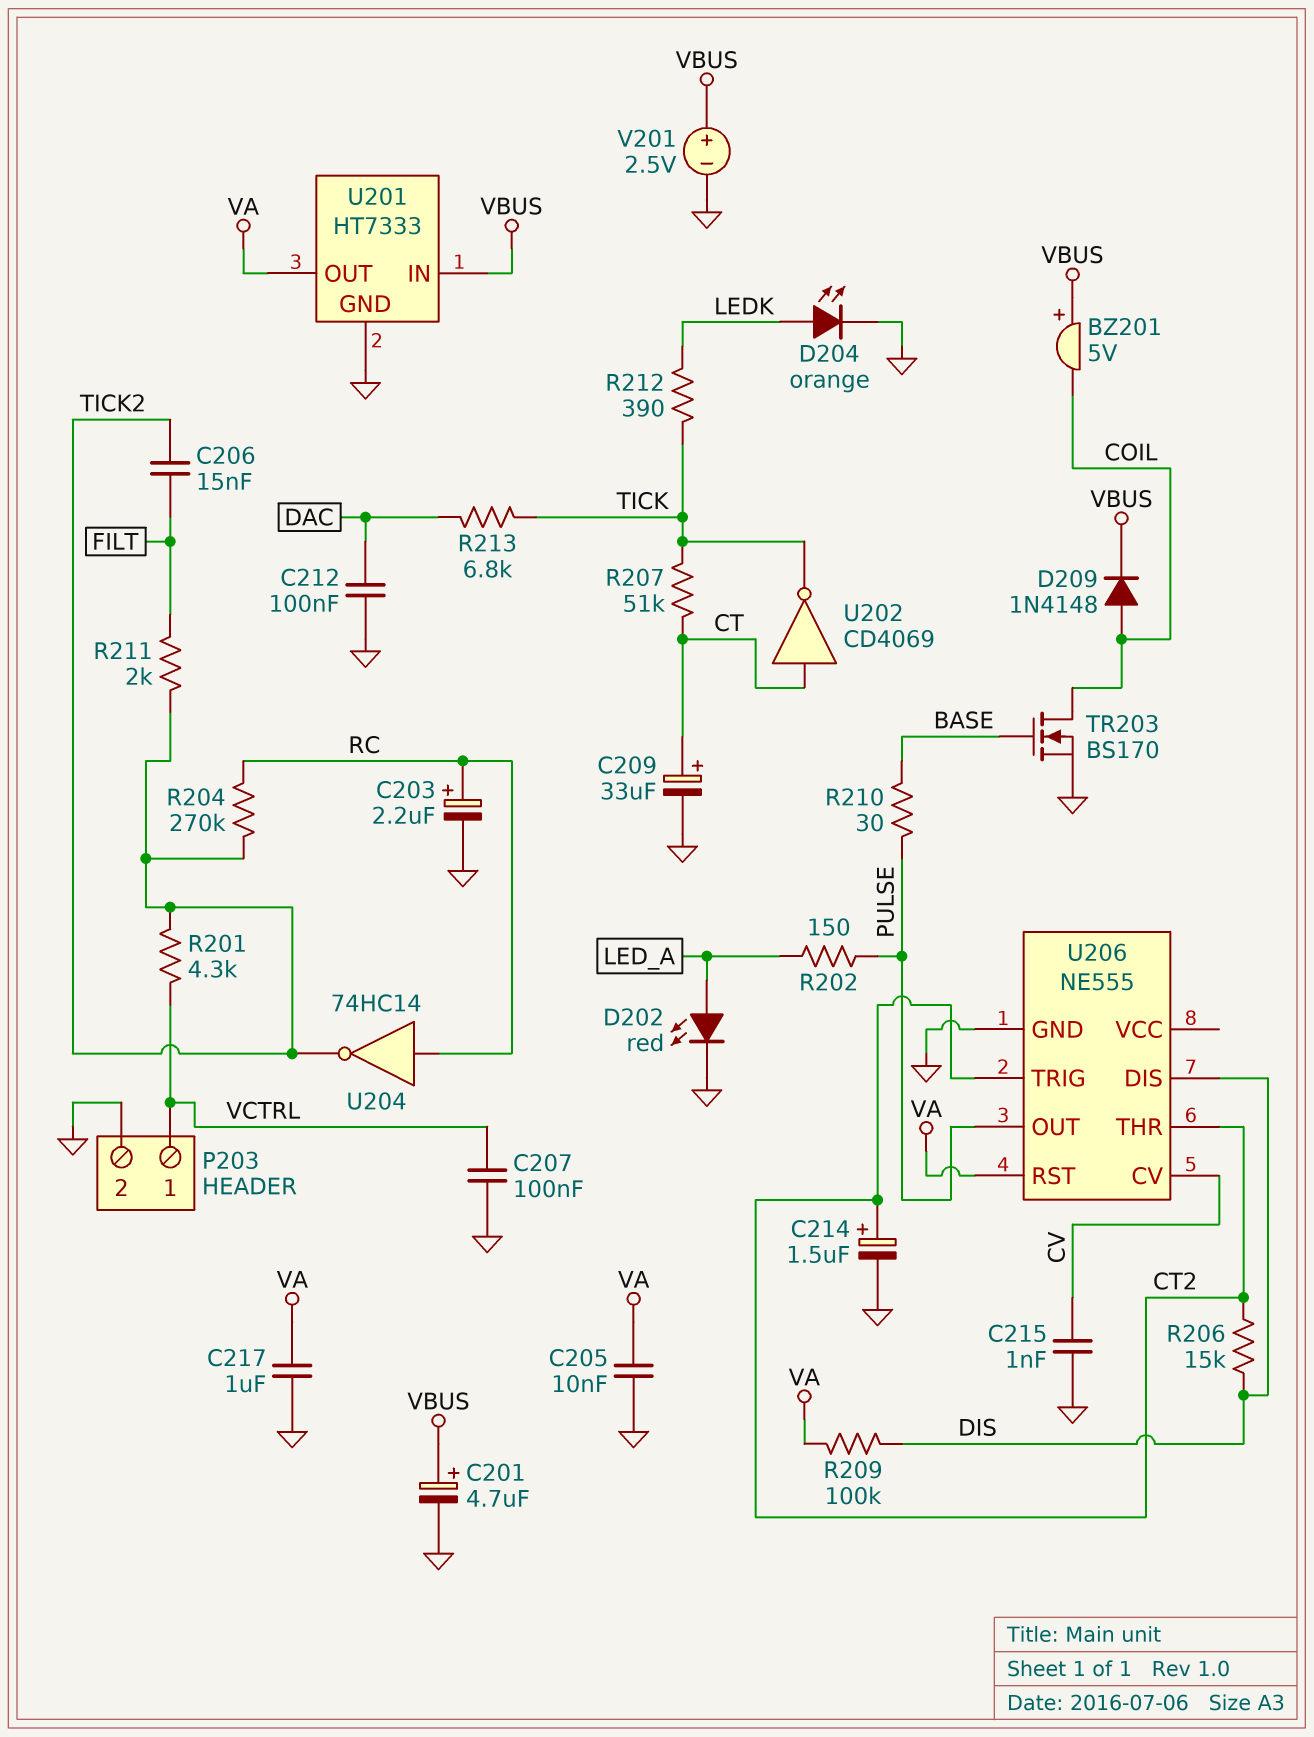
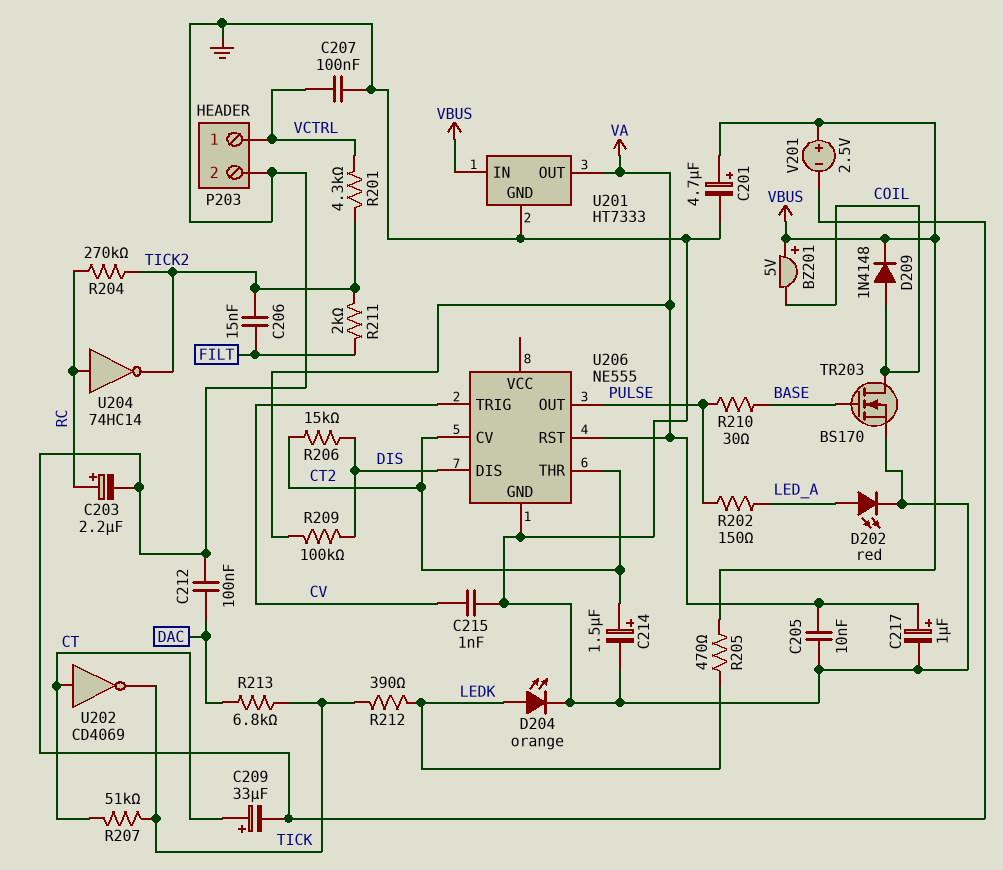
C217: 1uF (GND, VA) -> 1uF (plus VA, minus GND)
R205: none -> 470 (LEDK, VBUS)
U206 pin CV: CV -> CT2
U206 pin TRIG: CT2 -> CV

